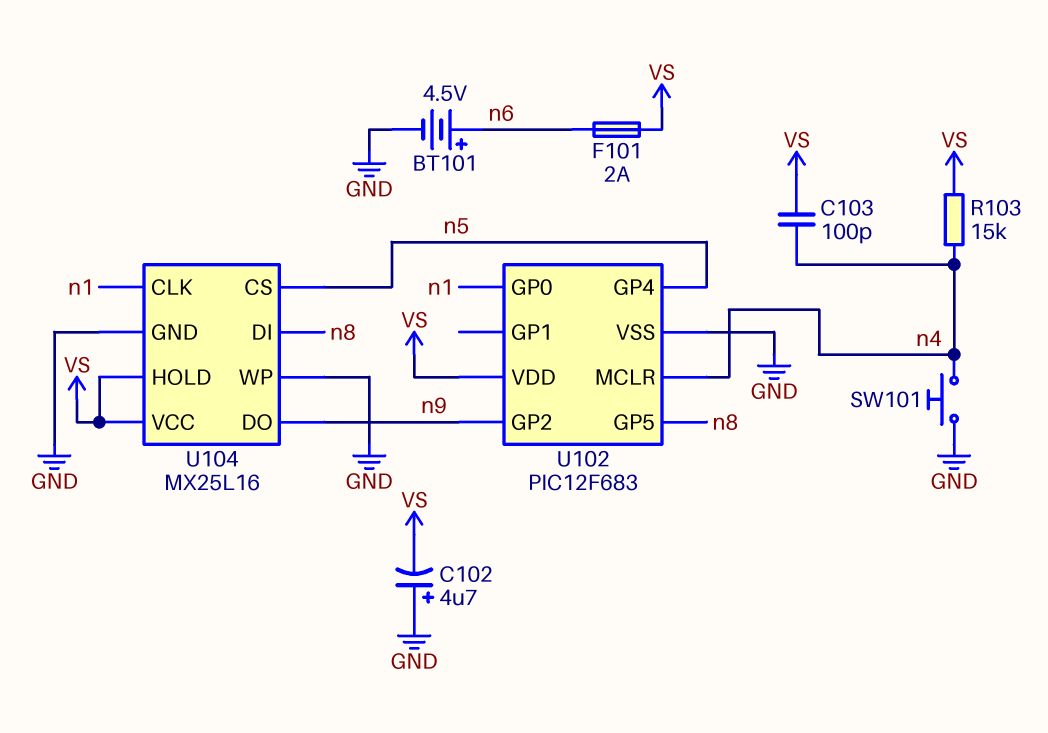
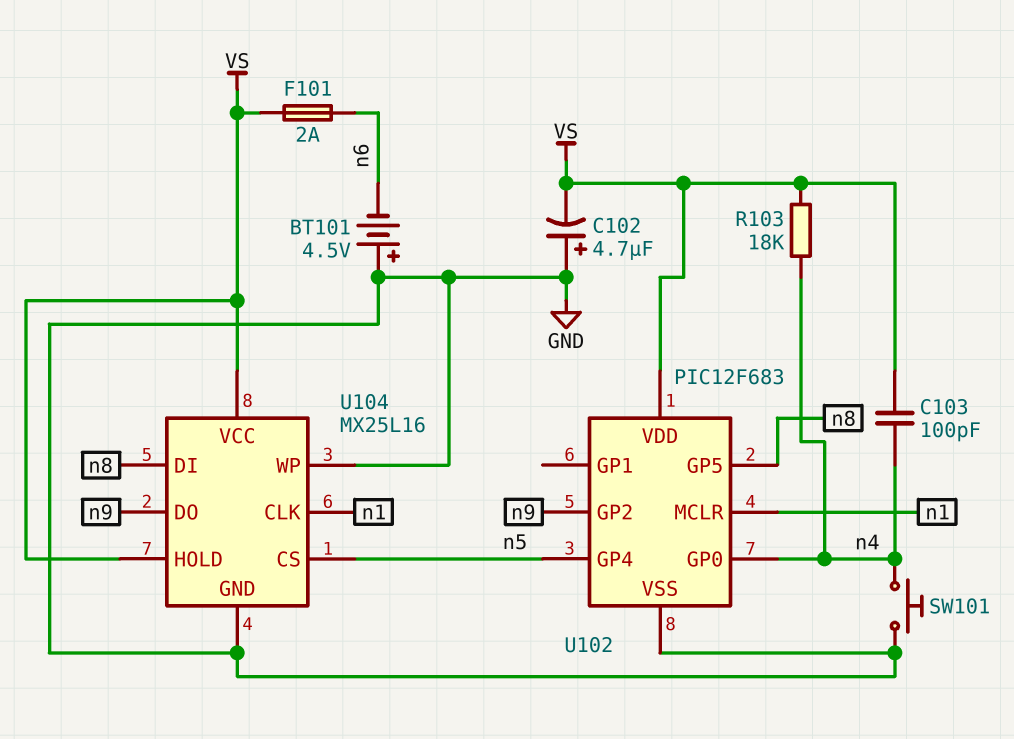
BT101: 4.5V (plus n6, minus GND) -> 4.5V (plus GND, minus n6)
R103: 15k (VS, n4) -> 18k (VS, n4)
U102 pin GP0: n1 -> n4
U102 pin MCLR: n4 -> n1

